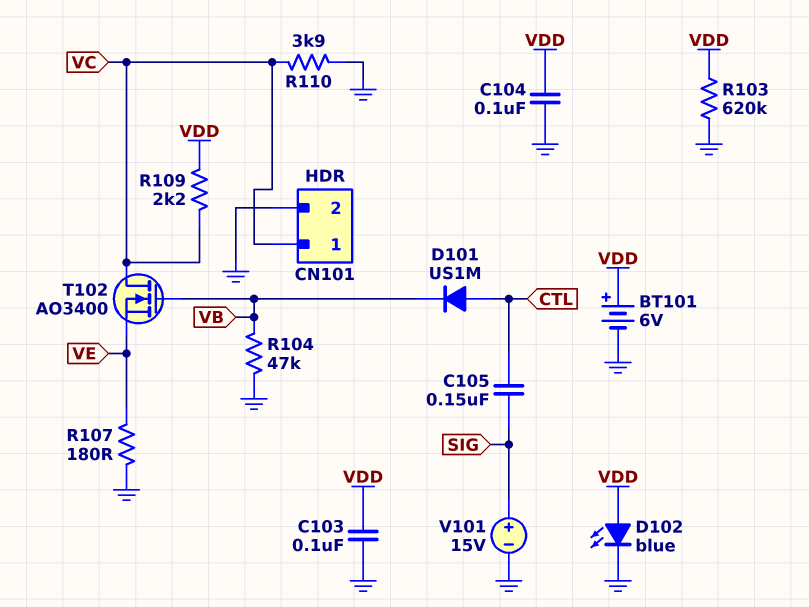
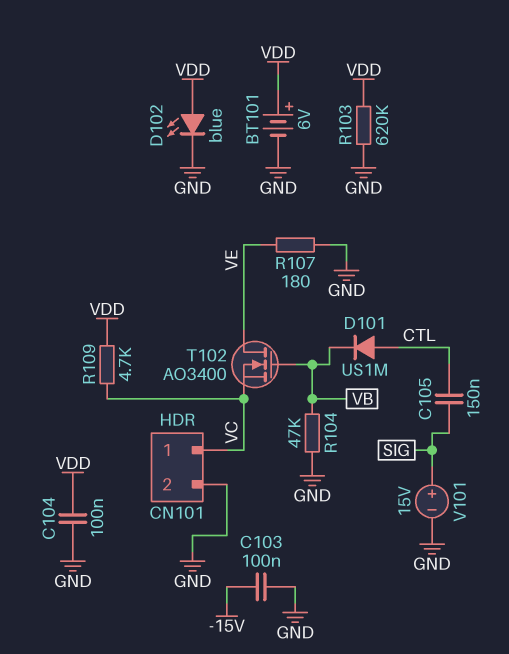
C103: 100nF (GND, VDD) -> 100nF (-15V, GND)
R109: 2.2k (VC, VDD) -> 4.7k (VC, VDD)
R110: 3.9k (GND, VC) -> none
T102: NMOS AO3400 (G VB, D VC, S VE) -> NMOS AO3400 (G VB, D VE, S VC)

